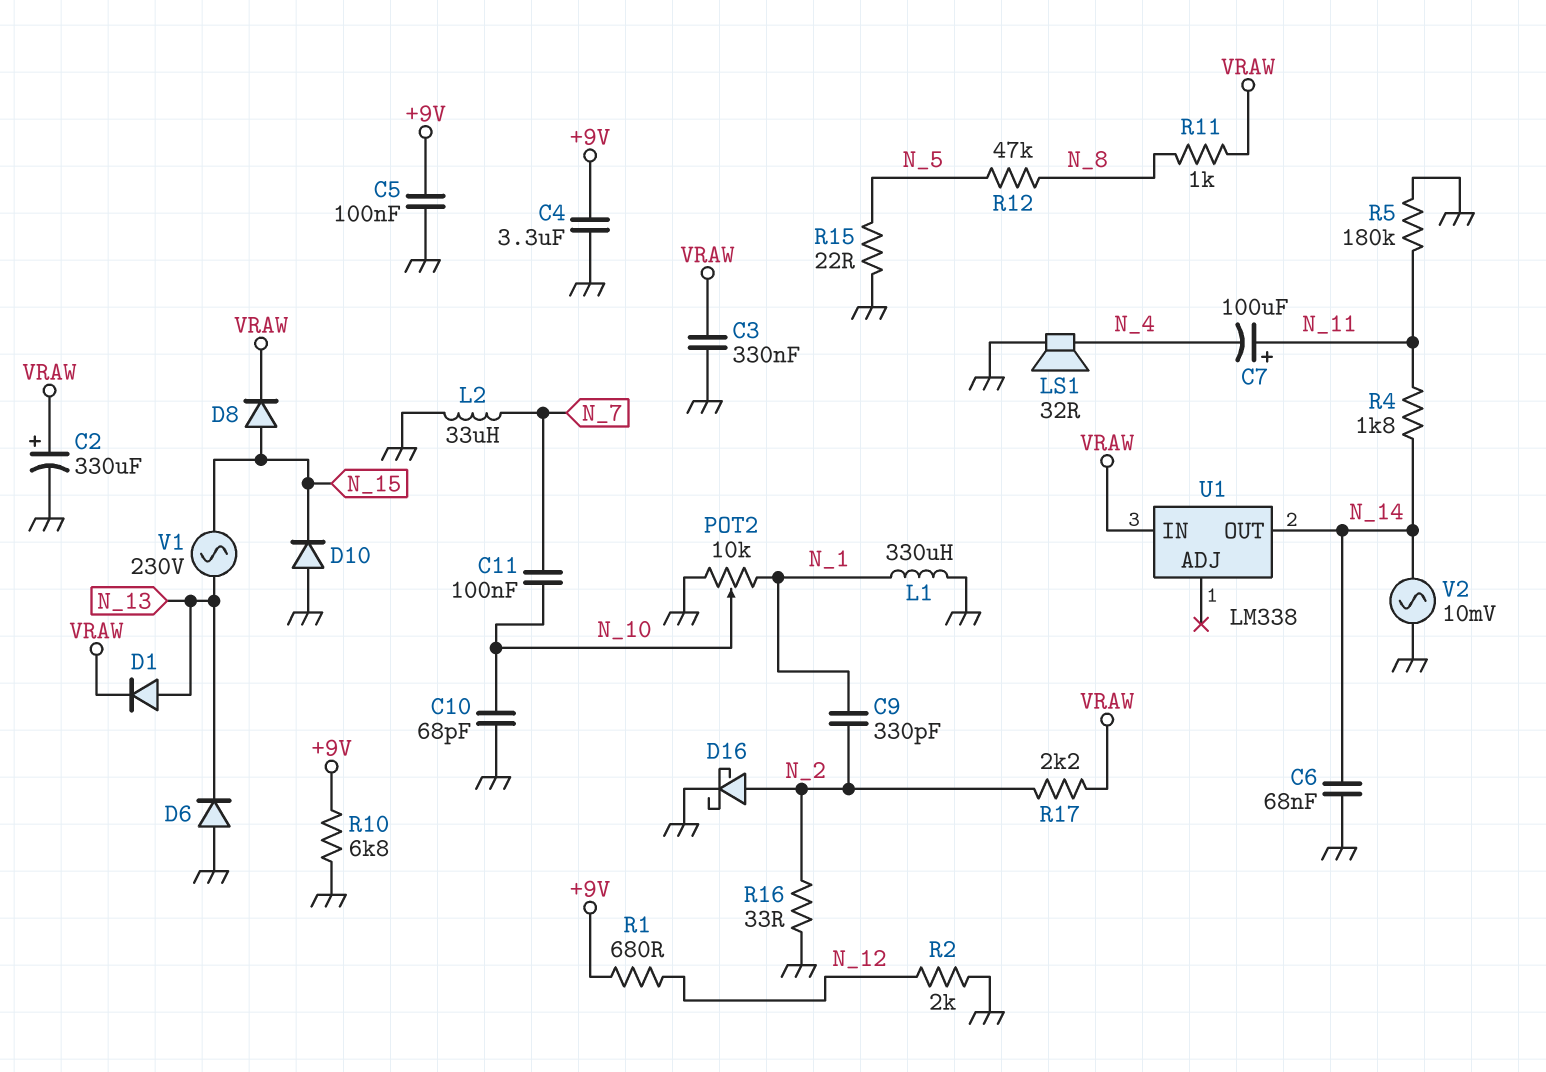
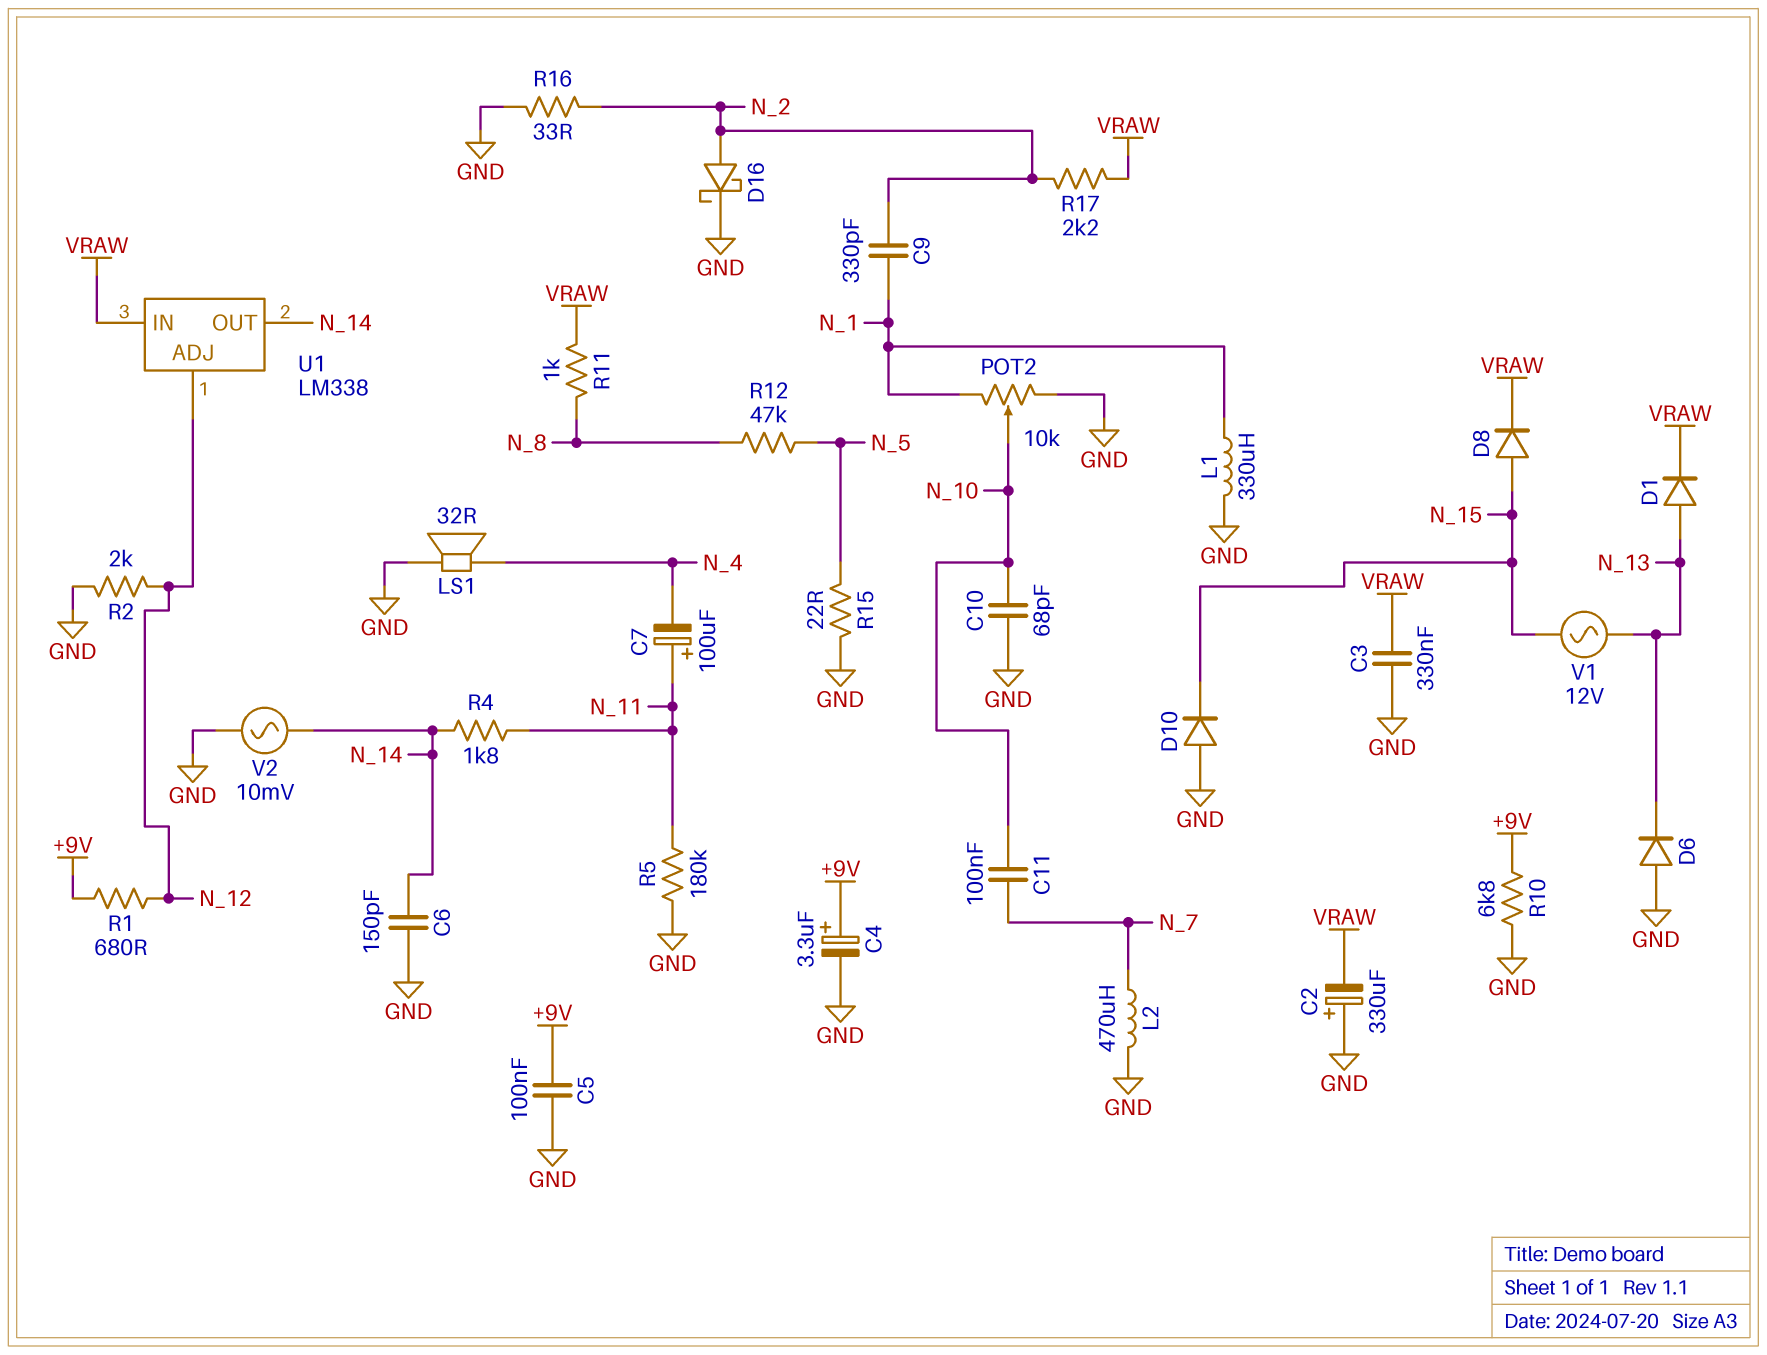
C2: 330uF (plus VRAW, minus GND) -> 330uF (plus GND, minus VRAW)
C4: 3.3uF (+9V, GND) -> 3.3uF (plus +9V, minus GND)
C6: 68nF (GND, N_14) -> 150pF (GND, N_14)
L2: 33uH (GND, N_7) -> 470uH (GND, N_7)
U1 pin ADJ: none -> N_12
V1: AC 230V (N_13, N_15) -> AC 12V (N_13, N_15)

